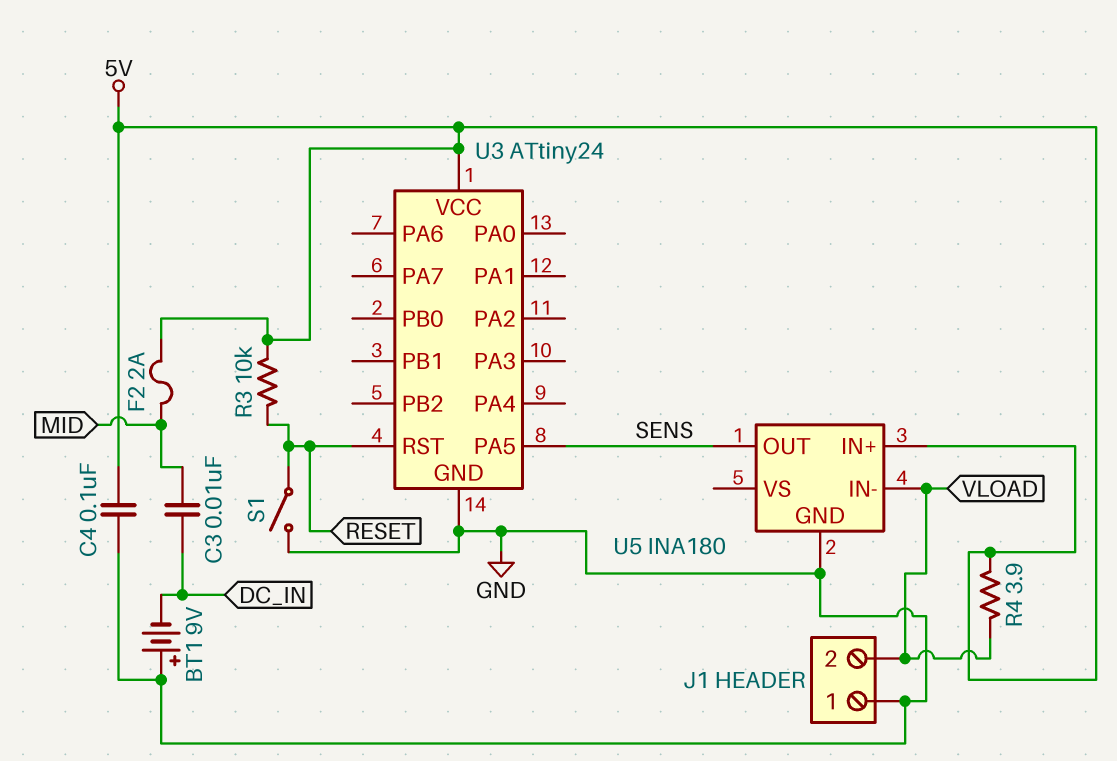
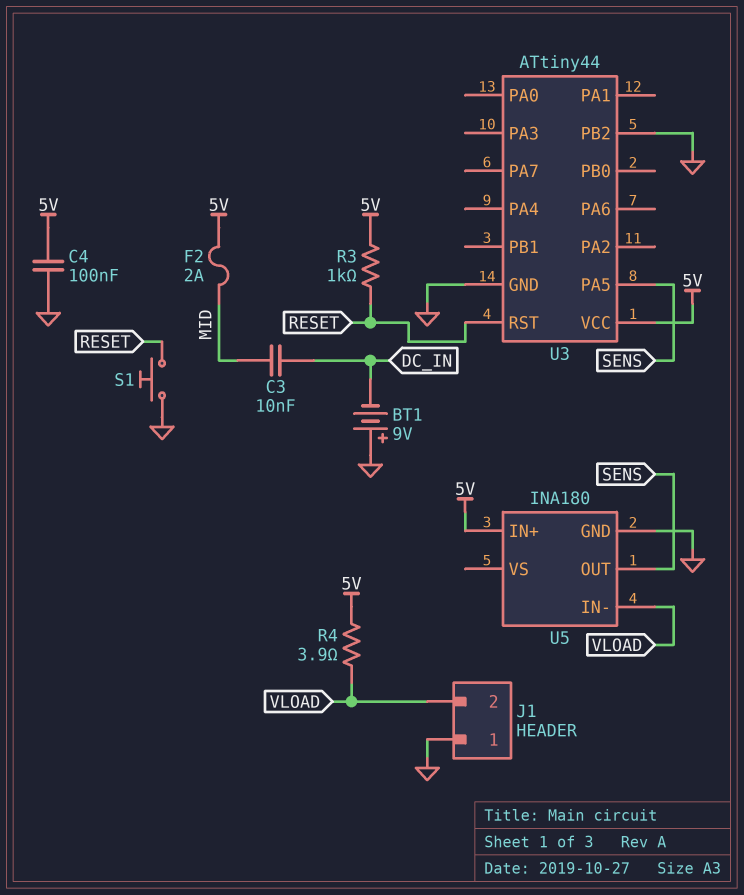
R3: 10k (5V, RESET) -> 1k (5V, RESET)
S1: switch (GND, RESET) -> button (GND, RESET)
U3: ATtiny24 -> ATtiny44
U3 pin PB2: none -> GND

